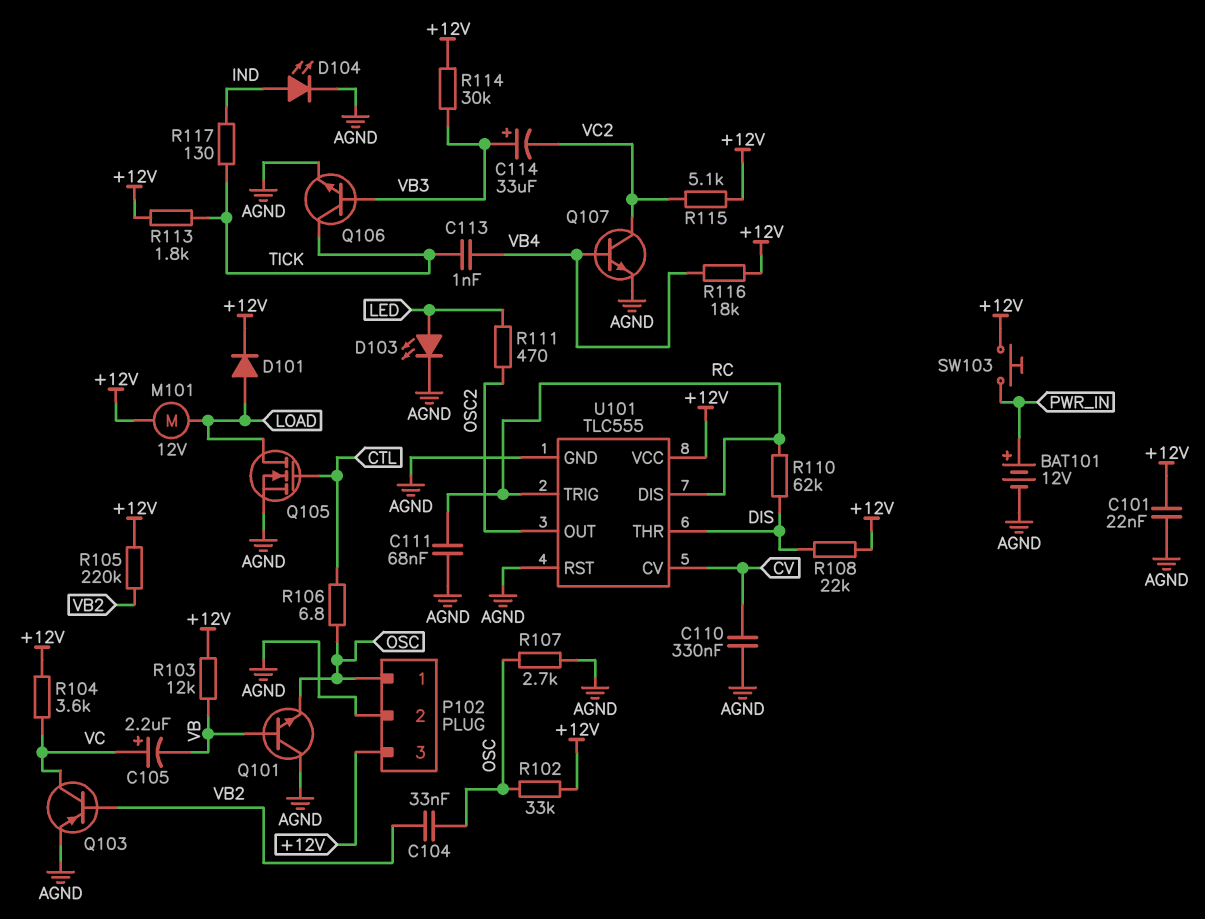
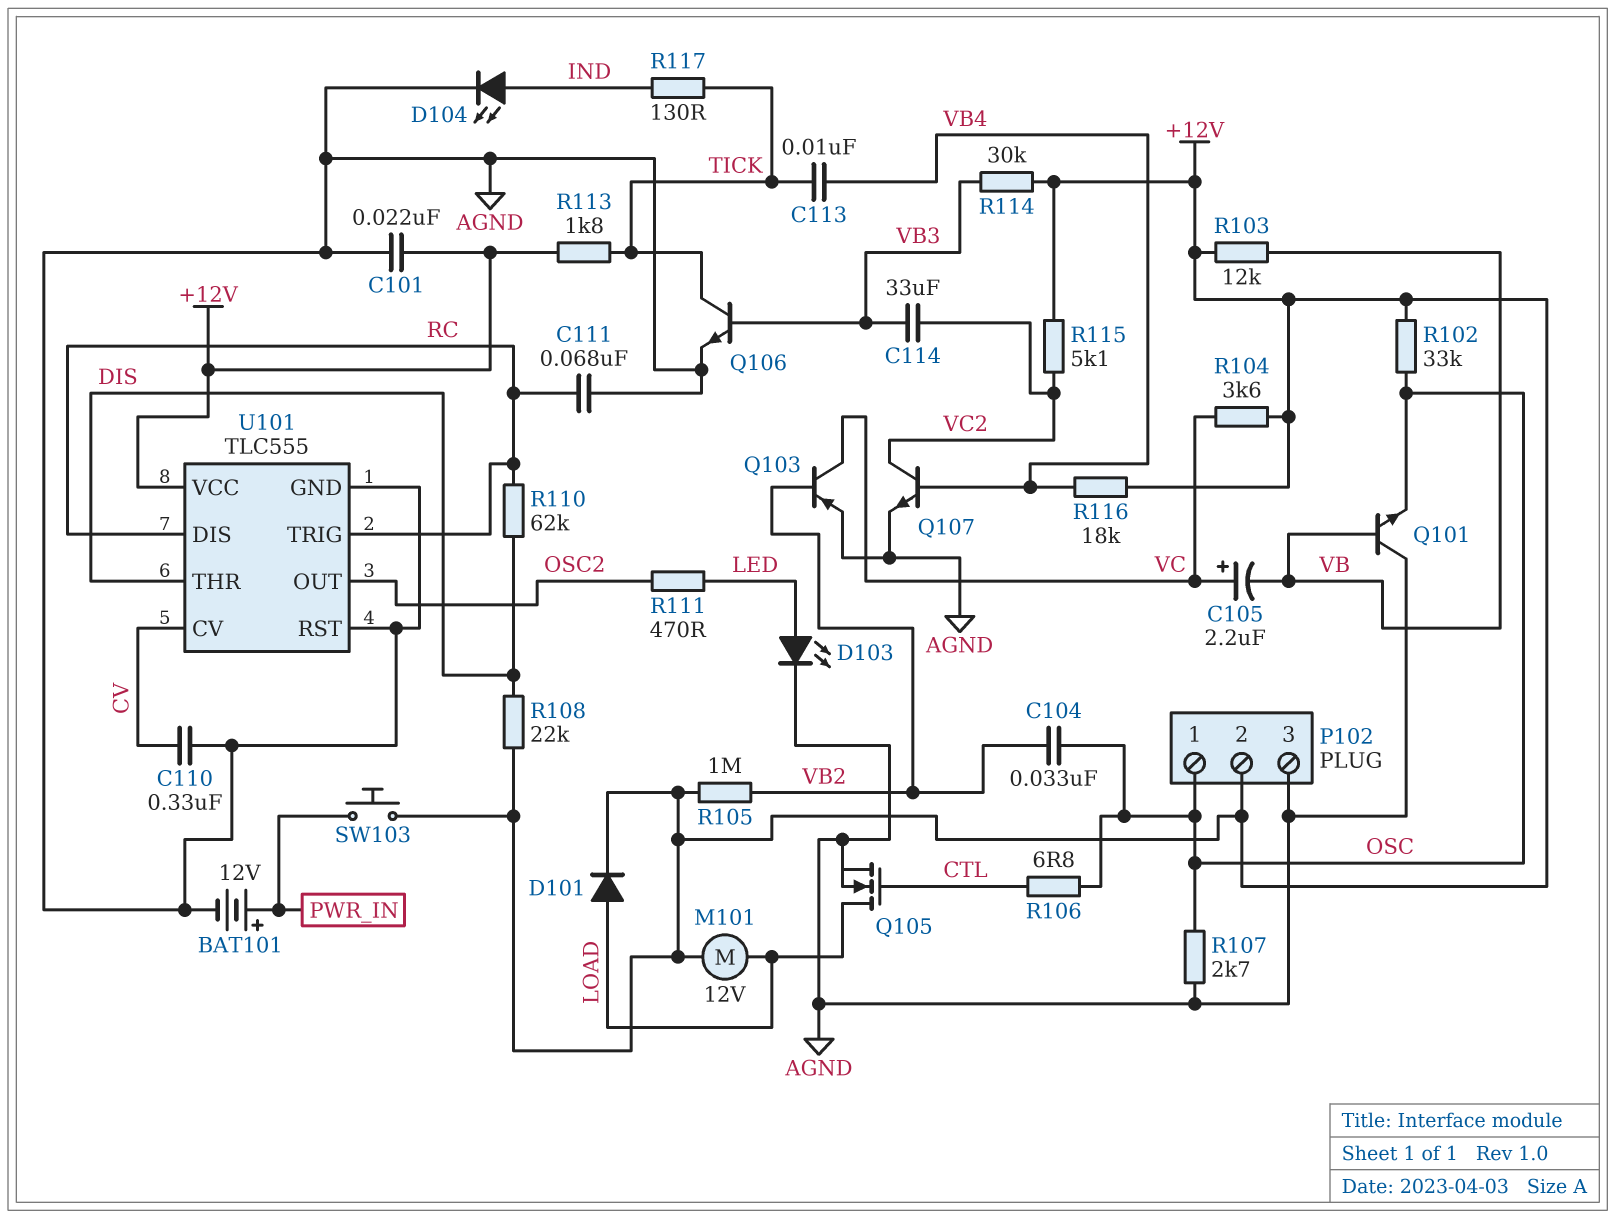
C113: 1nF (TICK, VB4) -> 10nF (TICK, VB4)
C114: 33uF (plus VB3, minus VC2) -> 33uF (VB3, VC2)
P102 pin 2: AGND -> +12V
P102 pin 3: +12V -> AGND
R105: 220k (+12V, VB2) -> 1M (+12V, VB2)

